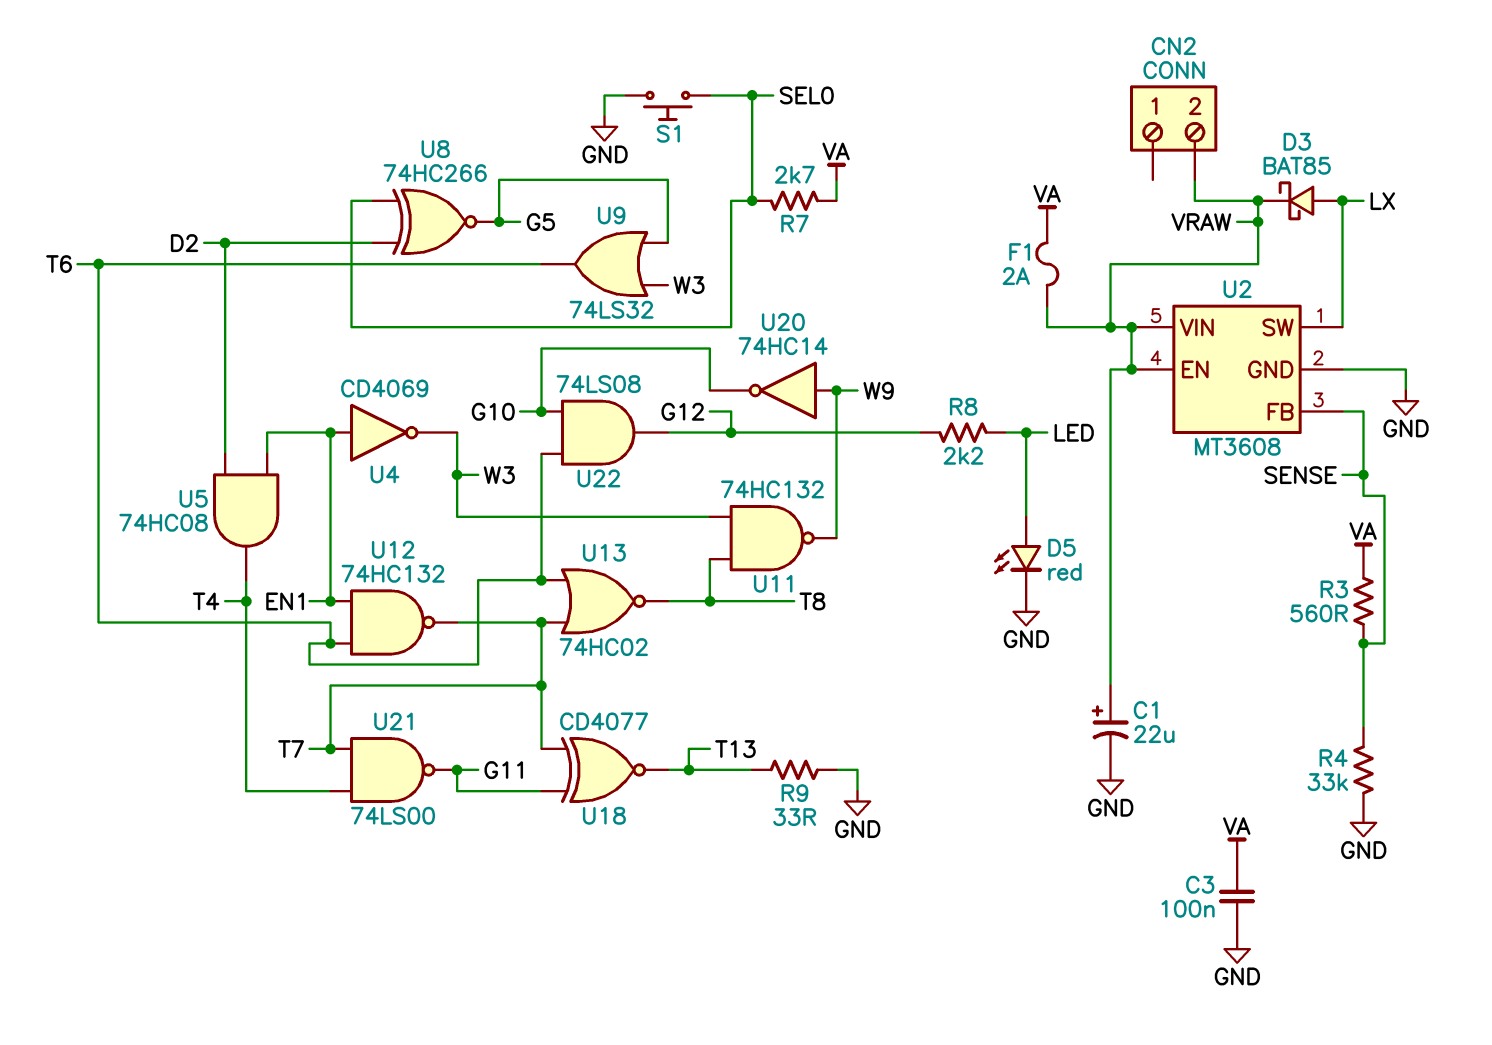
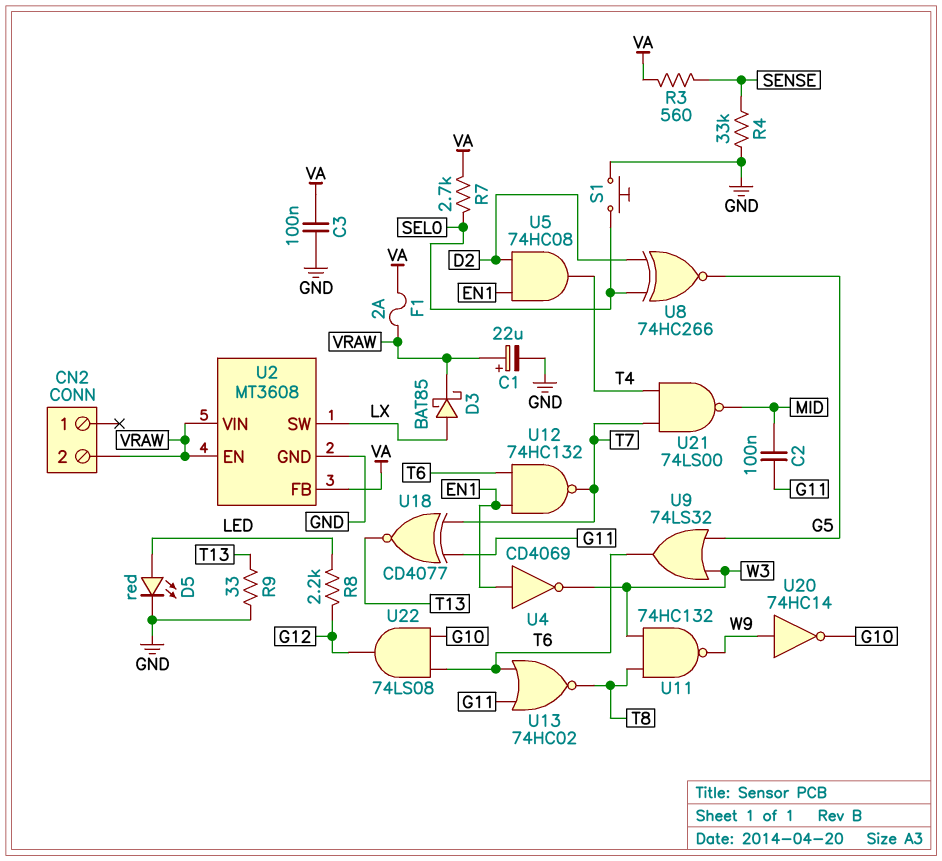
C2: none -> 100nF (G11, MID)
U2 pin FB: SENSE -> VA
U13: NOR 74HC02 (in T6, in T7, out T8) -> NOR 74HC02 (in G11, in T6, out T8)
U21: NAND 74LS00 (in T4, in T7, out G11) -> NAND 74LS00 (in T4, in T7, out MID)

